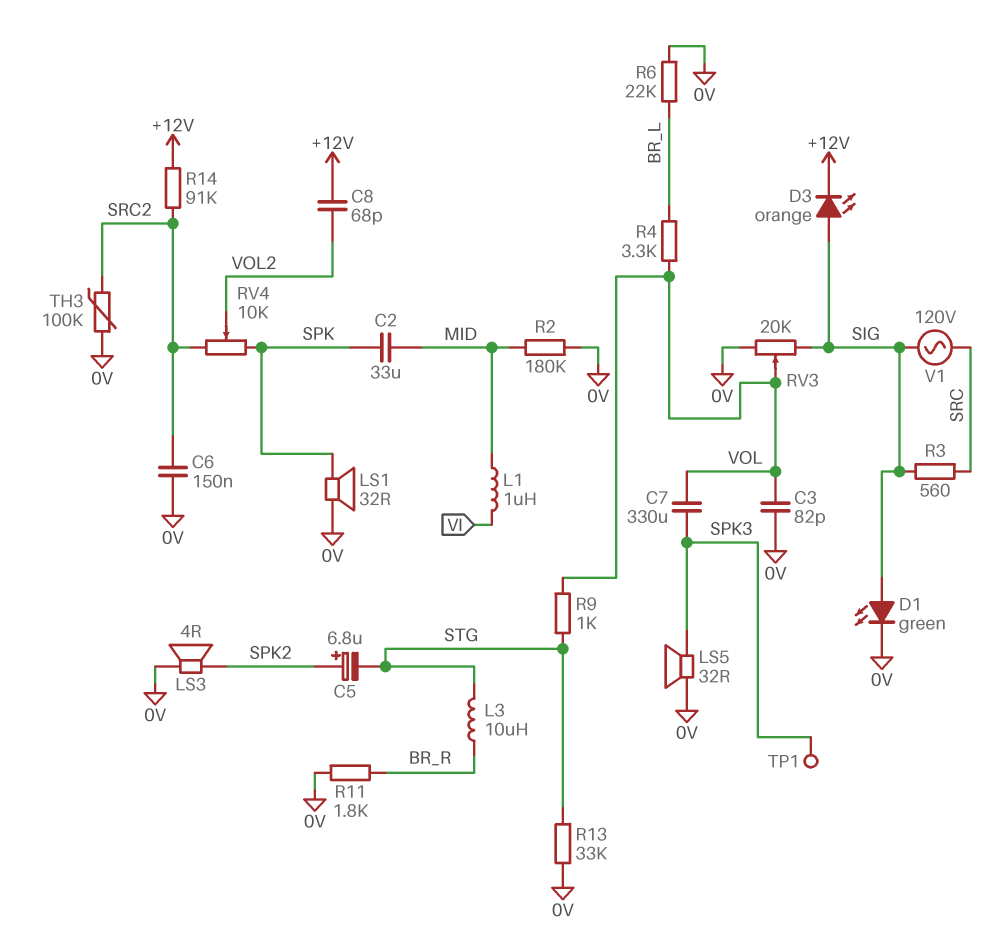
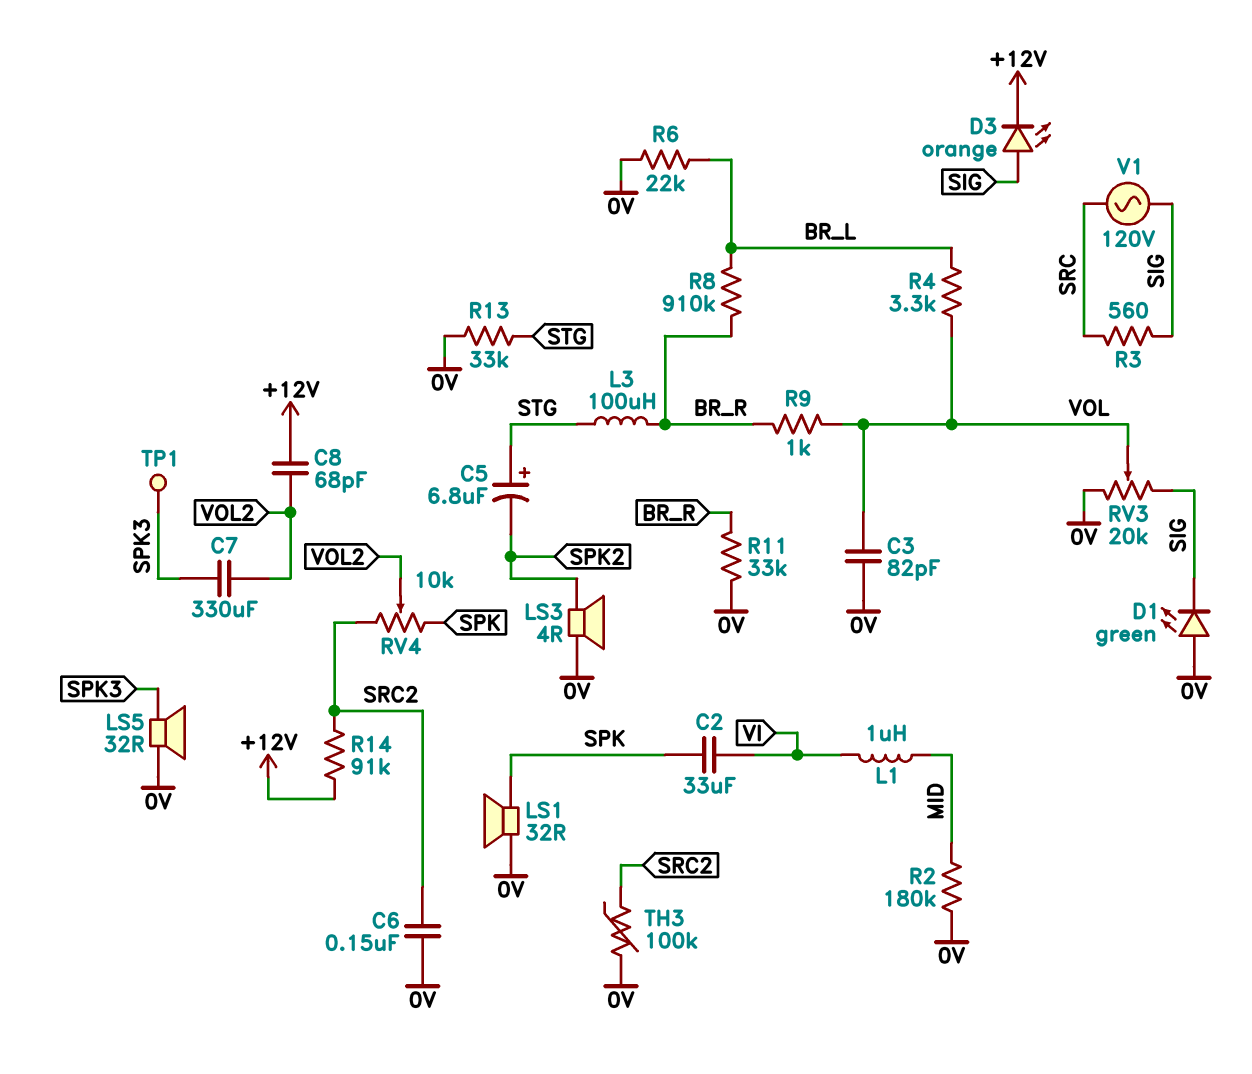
C2: 33uF (MID, SPK) -> 33uF (SPK, VI)
C5: 6.8uF (plus SPK2, minus STG) -> 6.8uF (plus STG, minus SPK2)
C7: 330uF (SPK3, VOL) -> 330uF (SPK3, VOL2)
D1: LED green (A SIG, K 0V) -> LED green (A 0V, K SIG)
L3: 10uH (BR_R, STG) -> 100uH (BR_R, STG)
R8: none -> 910k (BR_L, BR_R)
R9: 1k (STG, VOL) -> 1k (BR_R, VOL)
R11: 1.8k (0V, BR_R) -> 33k (0V, BR_R)

